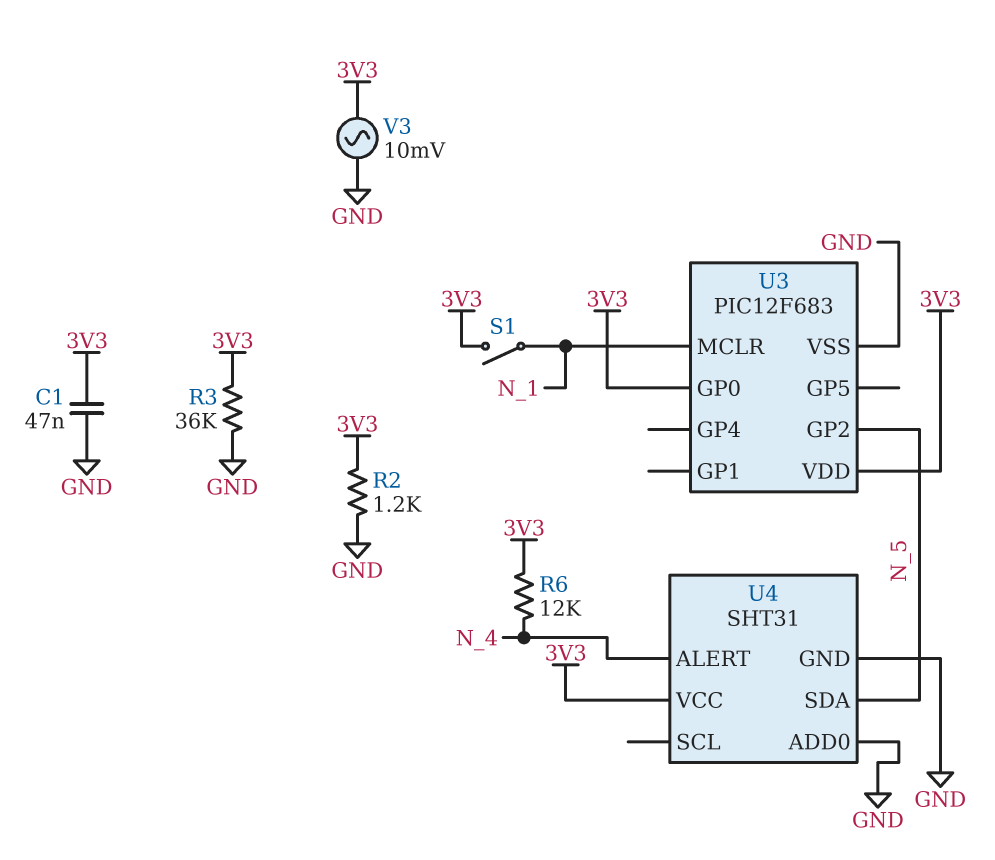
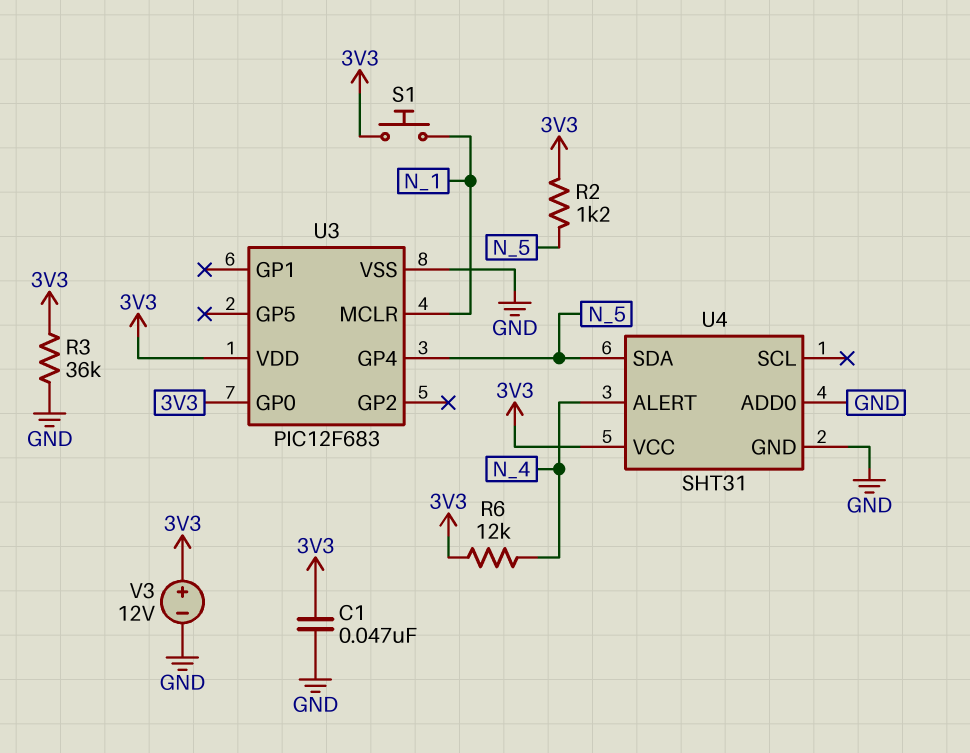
R2: 1.2k (3V3, GND) -> 1.2k (3V3, N_5)
S1: switch (3V3, N_1) -> button (3V3, N_1)
U3 pin GP2: N_5 -> none
U3 pin GP4: none -> N_5
V3: AC 10mV (3V3, GND) -> 12V (plus 3V3, minus GND)

